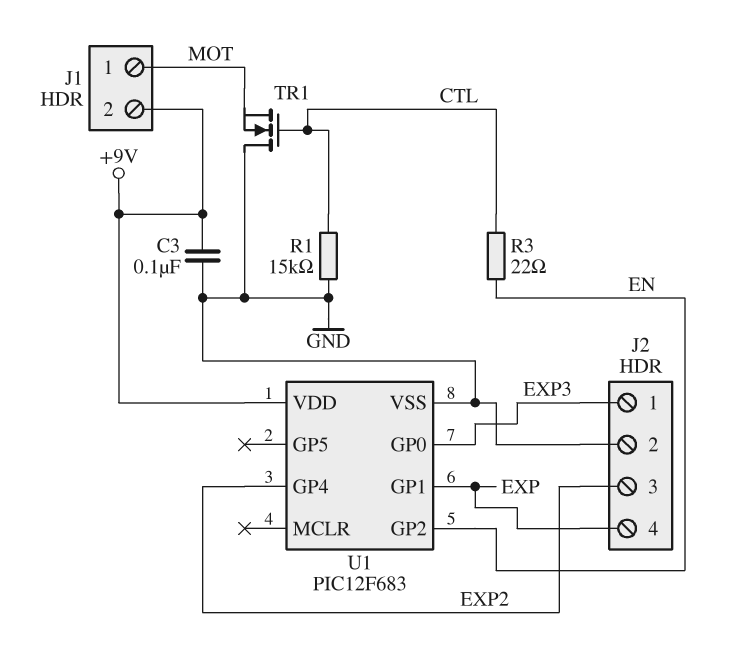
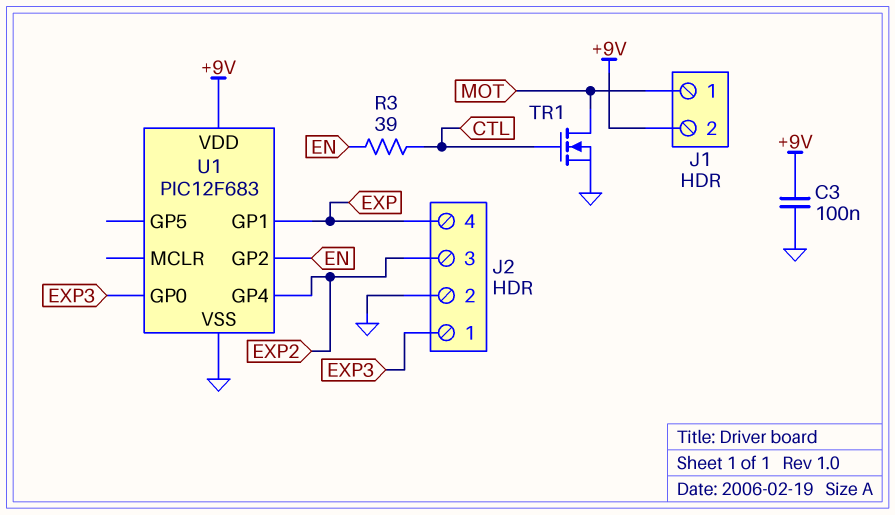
R1: 15k (CTL, GND) -> none
R3: 22 (CTL, EN) -> 39 (CTL, EN)
TR1: NMOS (G CTL, D GND, S MOT) -> NMOS (G CTL, D MOT, S GND)

